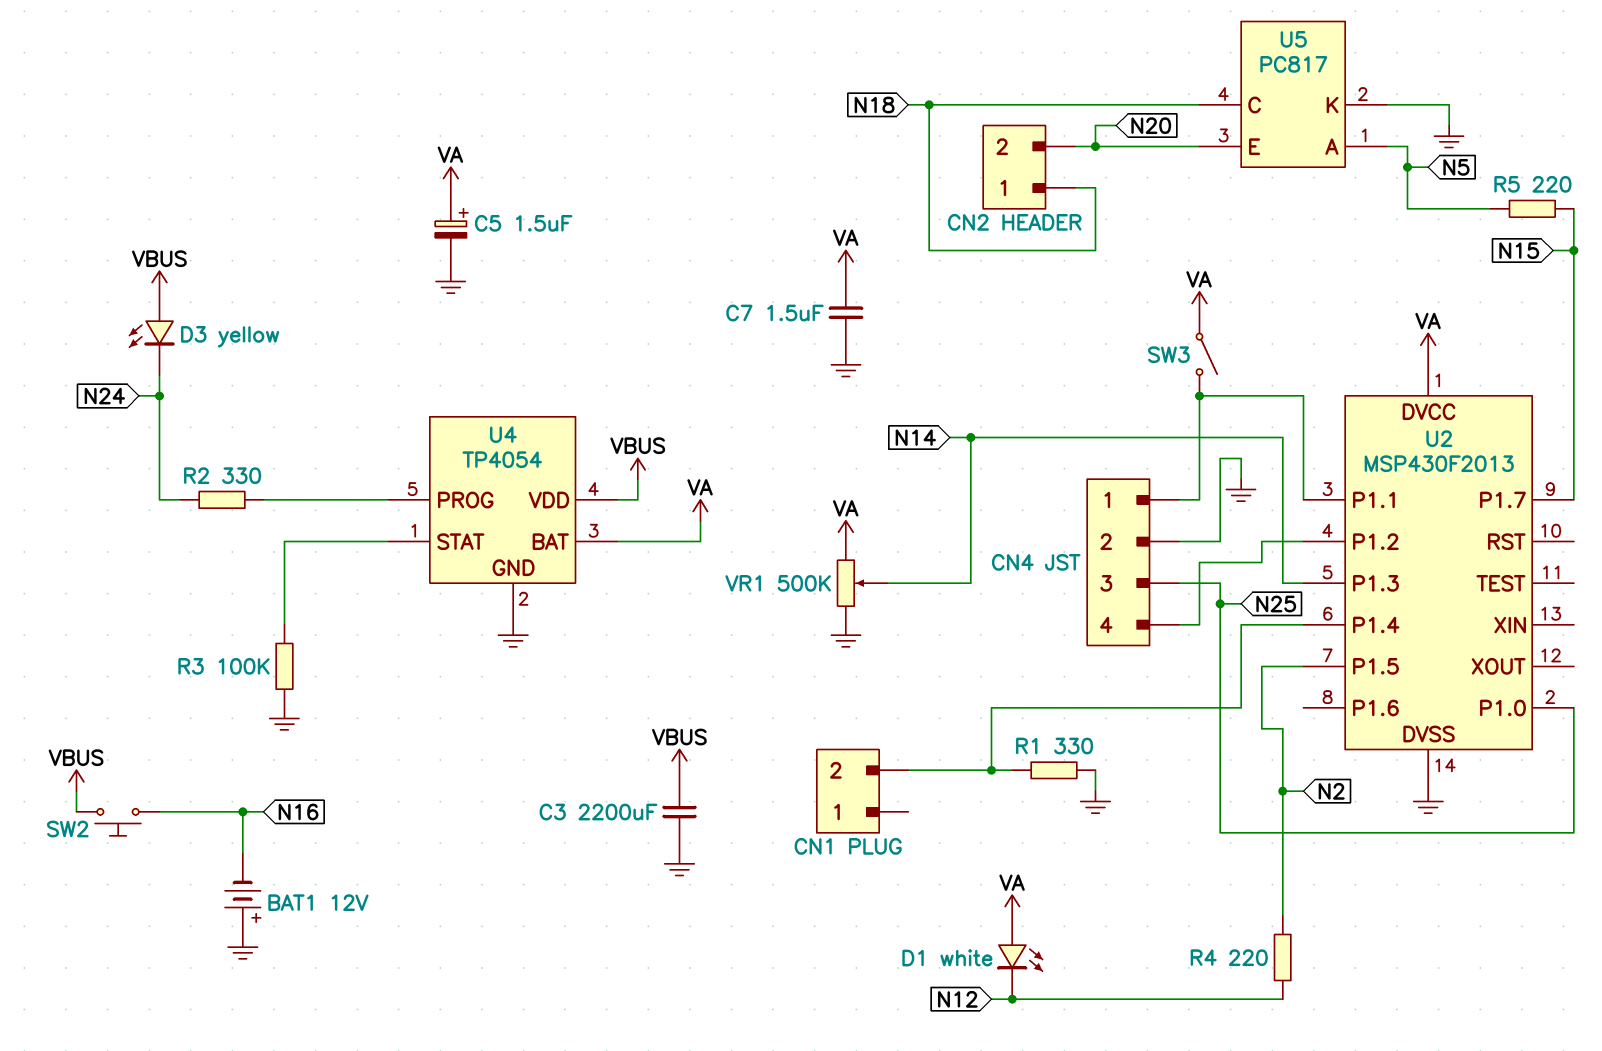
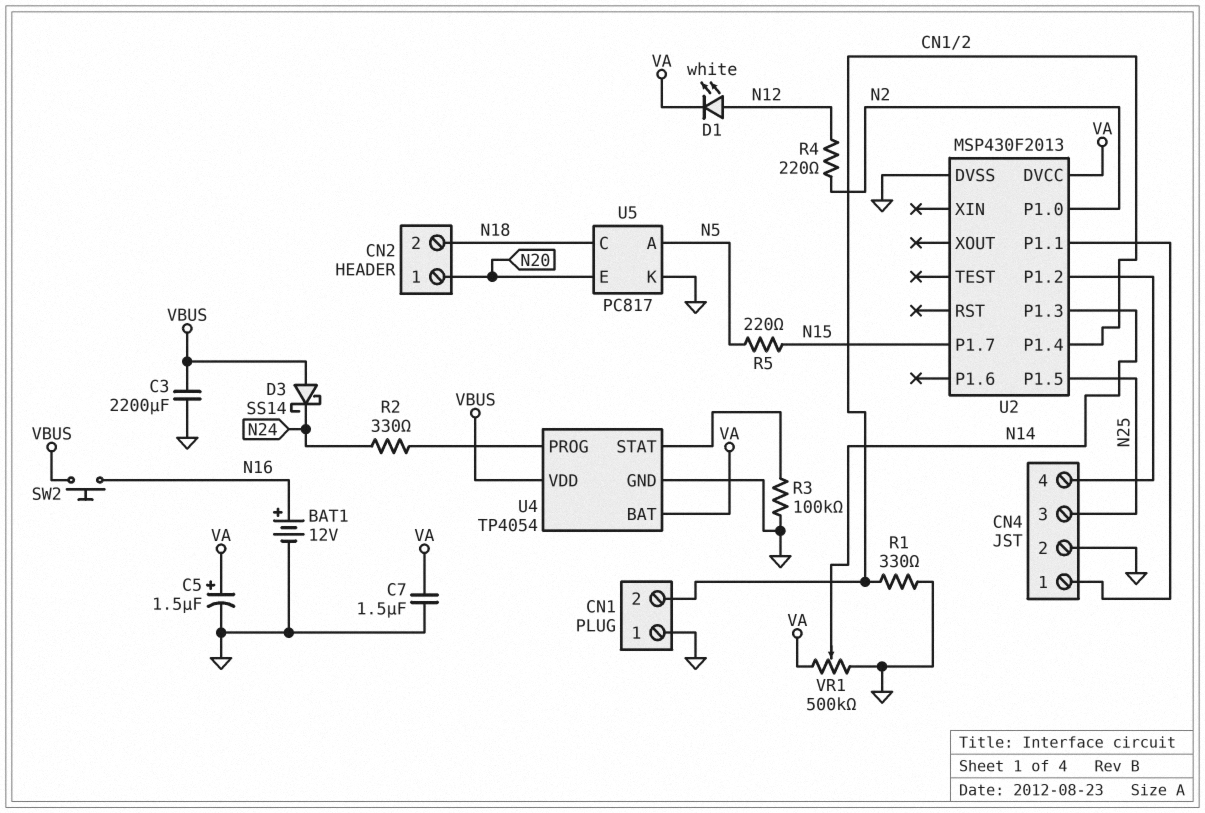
BAT1: 12V (plus GND, minus N16) -> 12V (plus N16, minus GND)
CN1 pin 1: none -> GND
CN2 pin 1: N18 -> N20
CN2 pin 2: N20 -> N18
D1: LED white (A VA, K N12) -> LED white (A N12, K VA)
D3: LED yellow (A VBUS, K N24) -> schottky SS14 (A VBUS, K N24)
SW3: switch (CN4/1, VA) -> none
U2 pin P1.0: N25 -> N2
U2 pin P1.5: N2 -> N25

